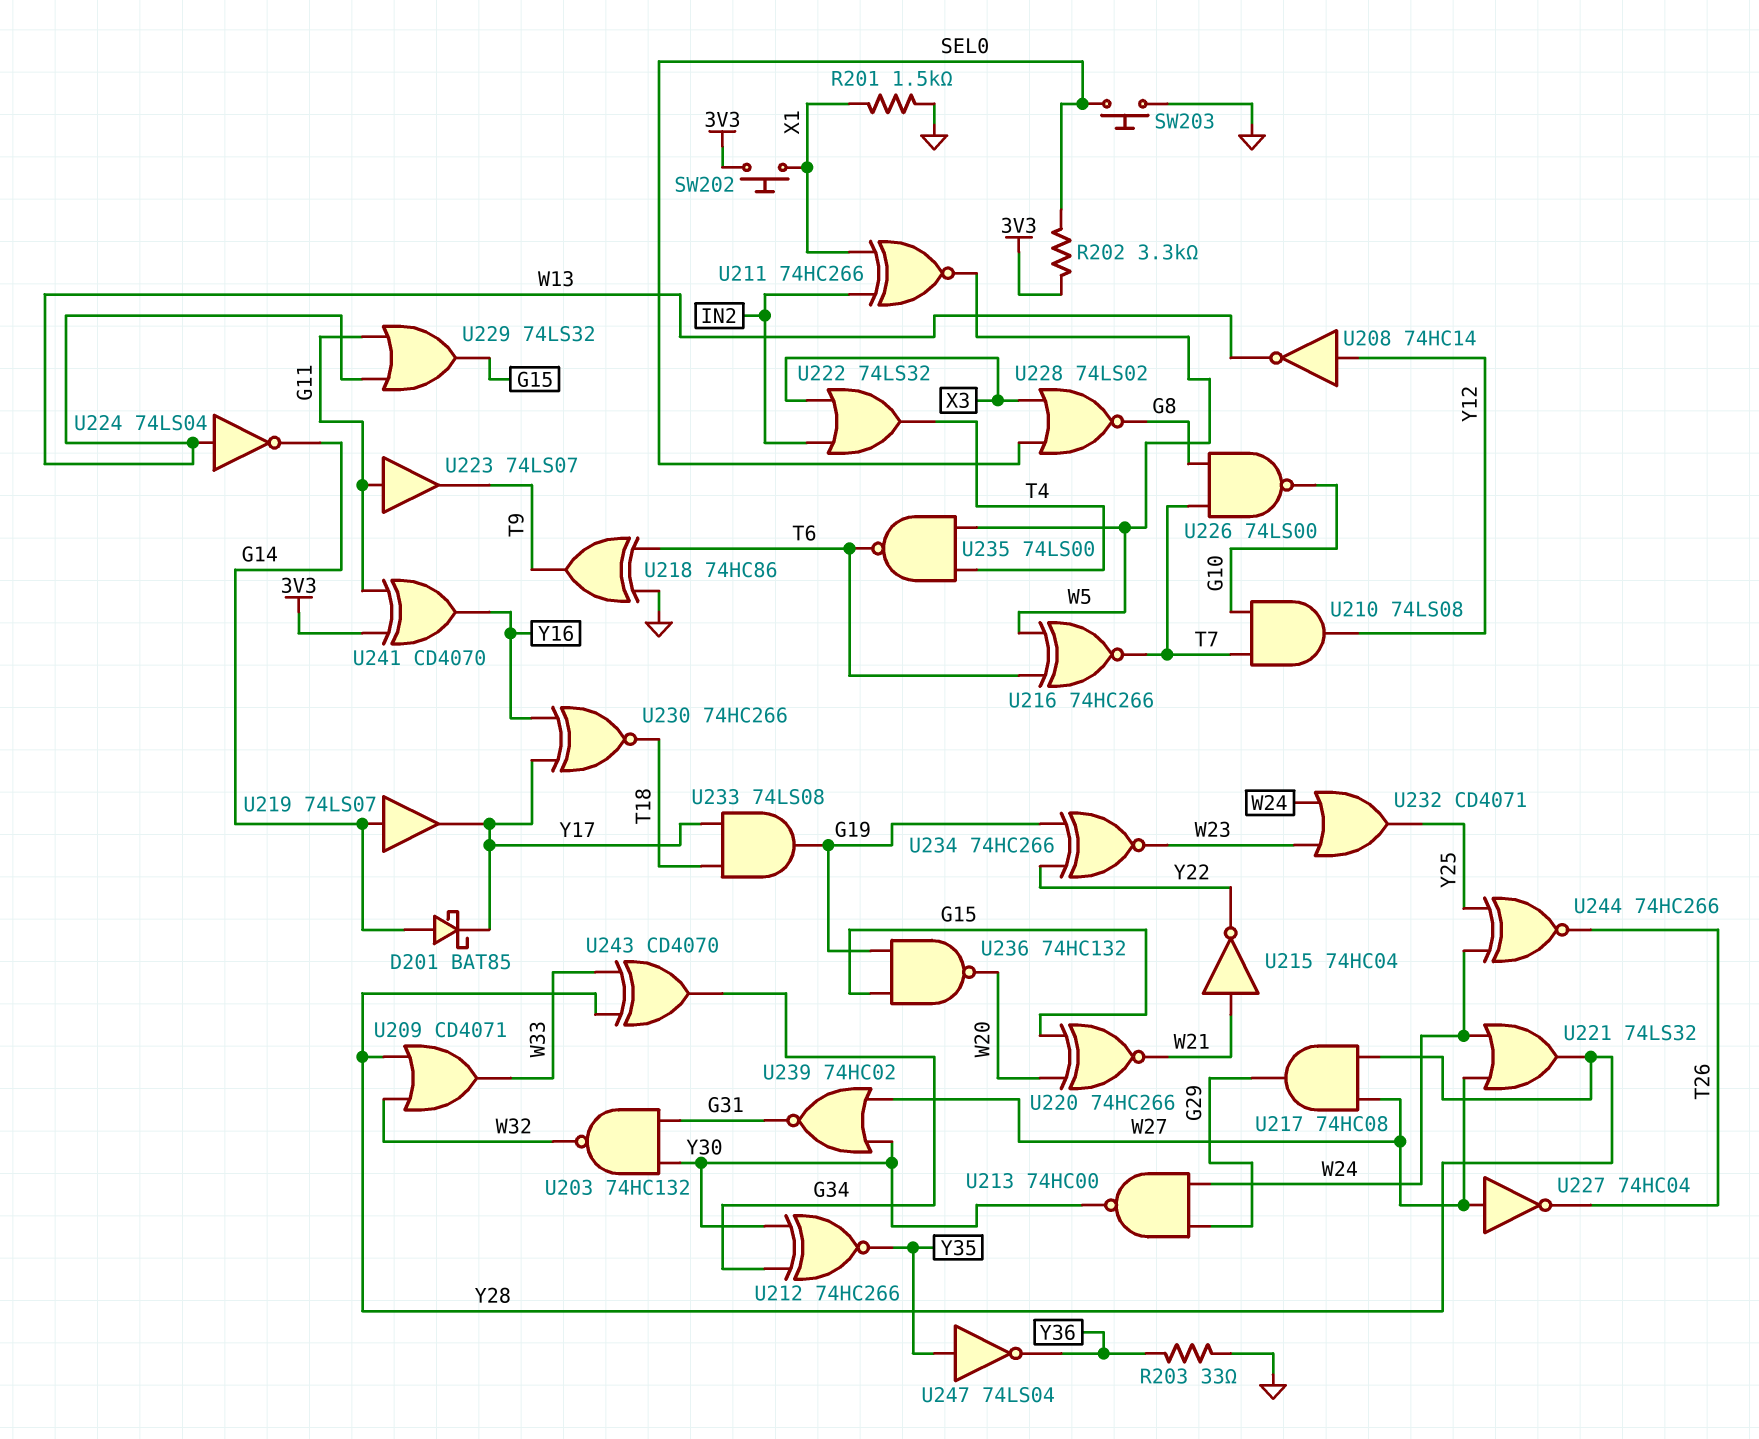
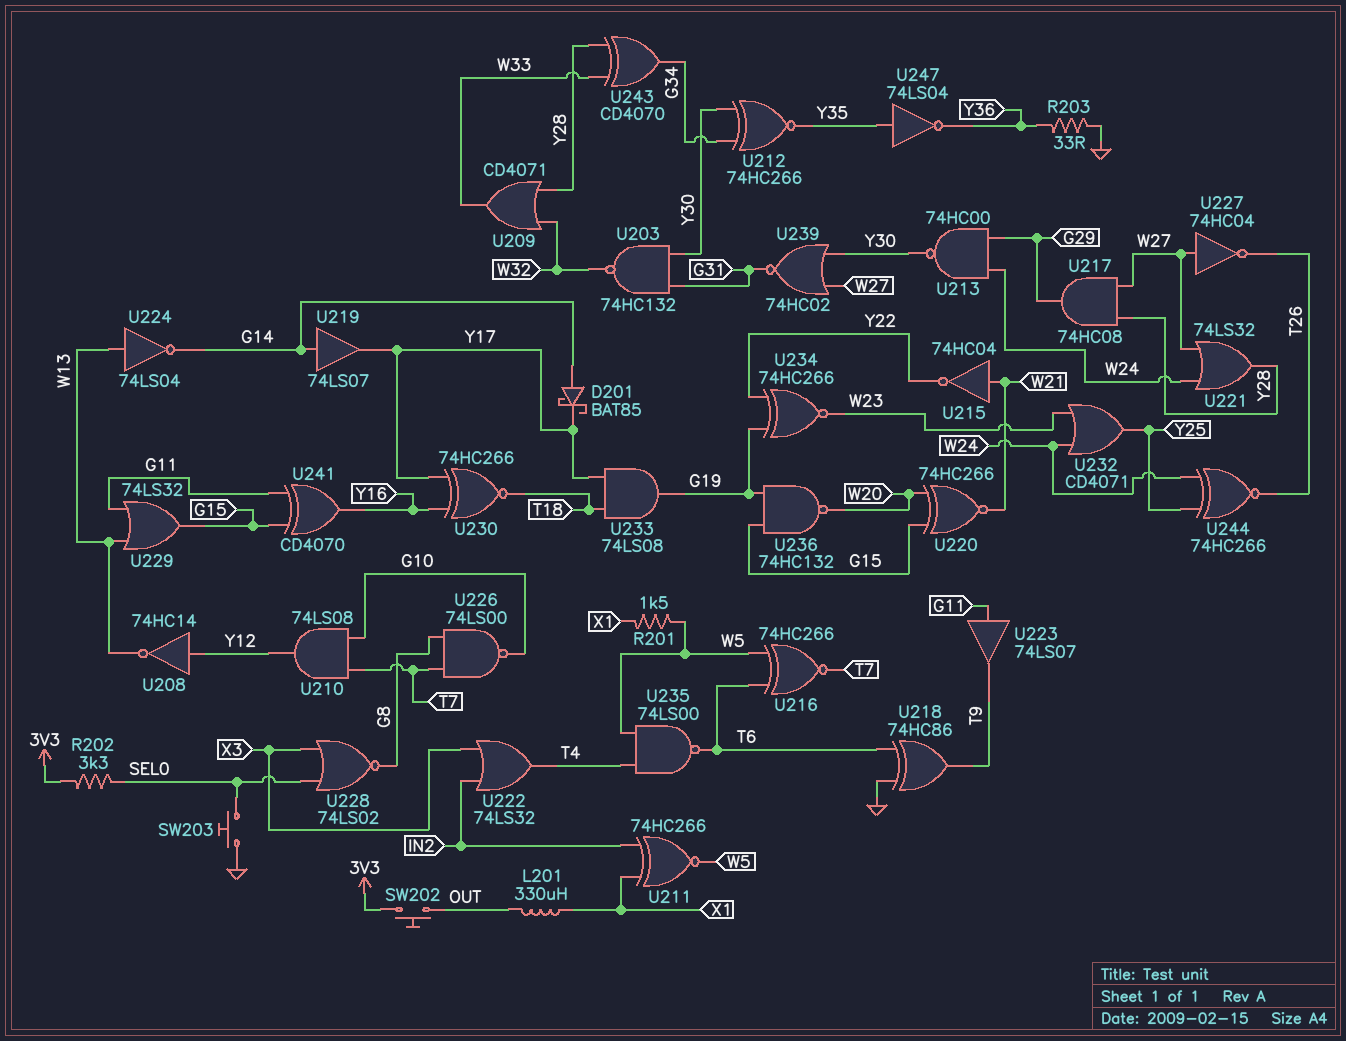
L201: none -> 330uH (OUT, X1)
R201: 1.5k (GND, X1) -> 1.5k (W5, X1)
SW202: button (3V3, X1) -> button (3V3, OUT)
U241: XOR CD4070 (in 3V3, in G11, out Y16) -> XOR CD4070 (in G11, in G15, out Y16)

